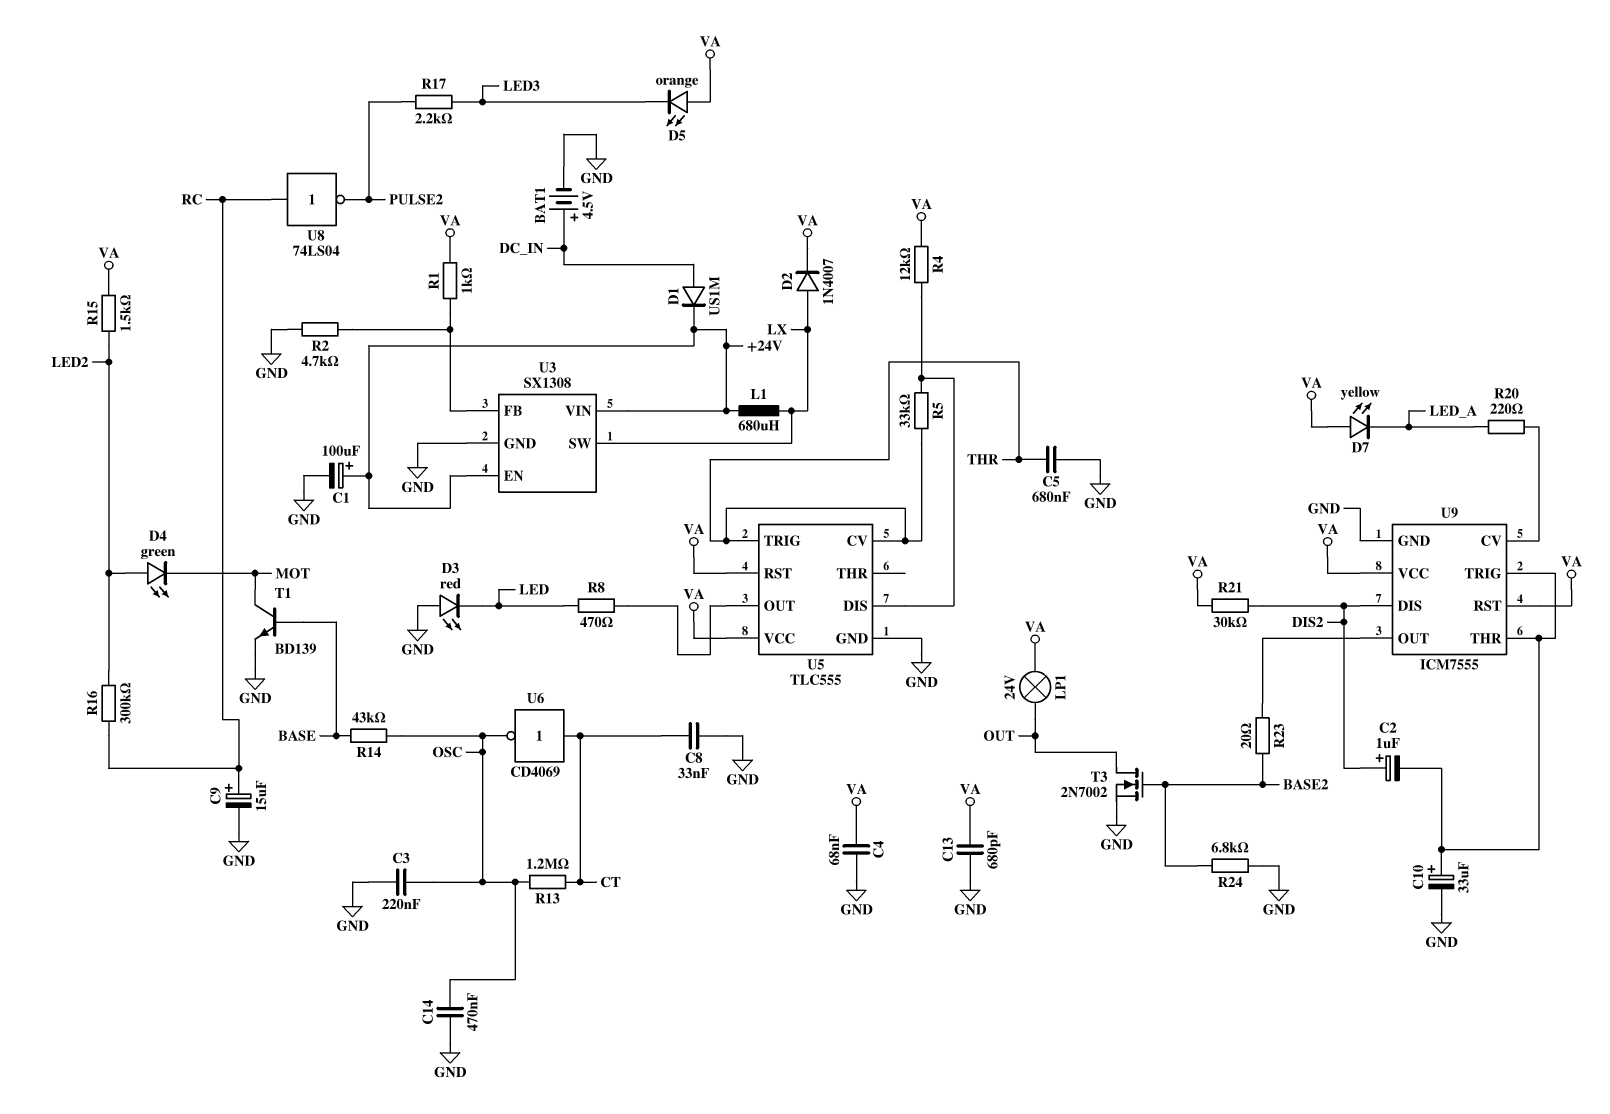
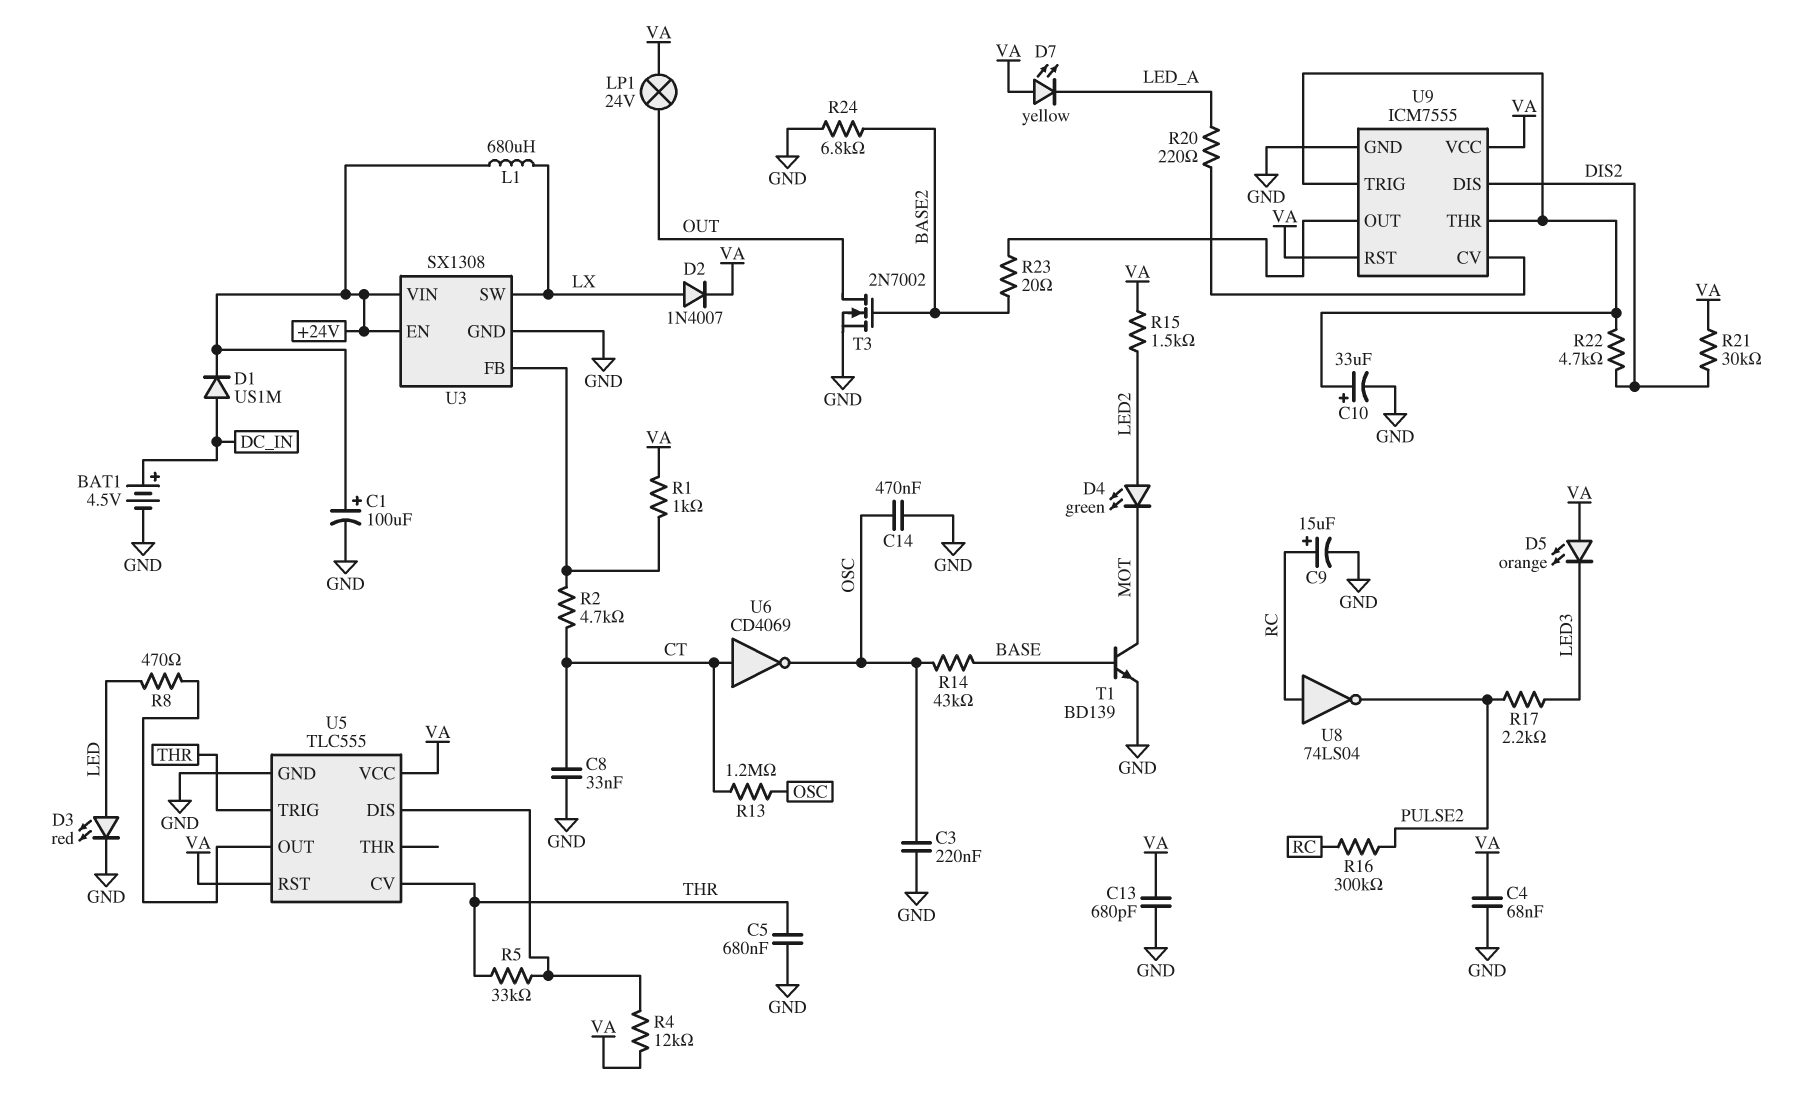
C2: 1uF (plus DIS2, minus U9/THR) -> none
D3: LED red (A GND, K LED) -> LED red (A LED, K GND)
R2: 4.7k (GND, U3/FB) -> 4.7k (CT, U3/FB)
R16: 300k (LED2, RC) -> 300k (PULSE2, RC)
R22: none -> 4.7k (DIS2, U9/THR)

